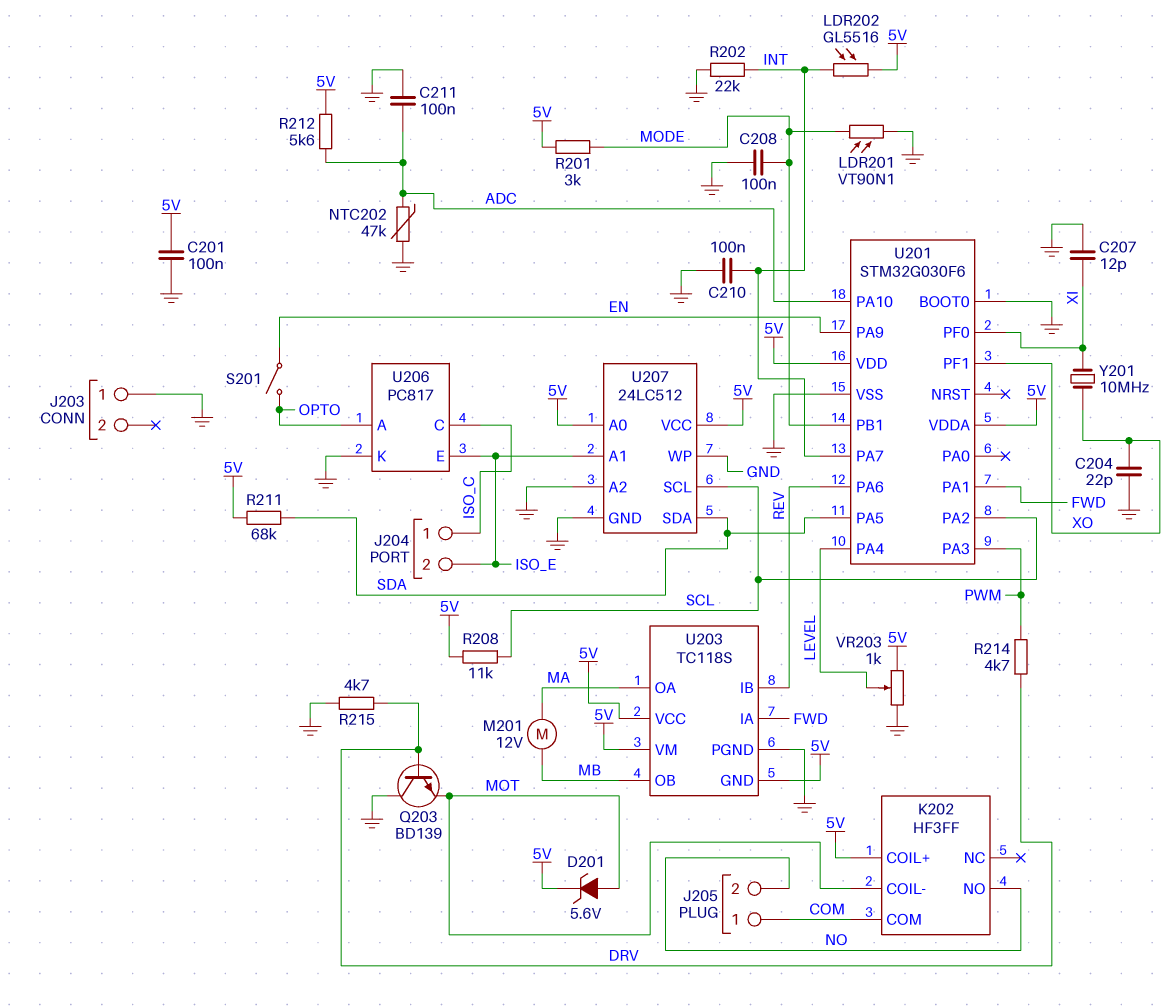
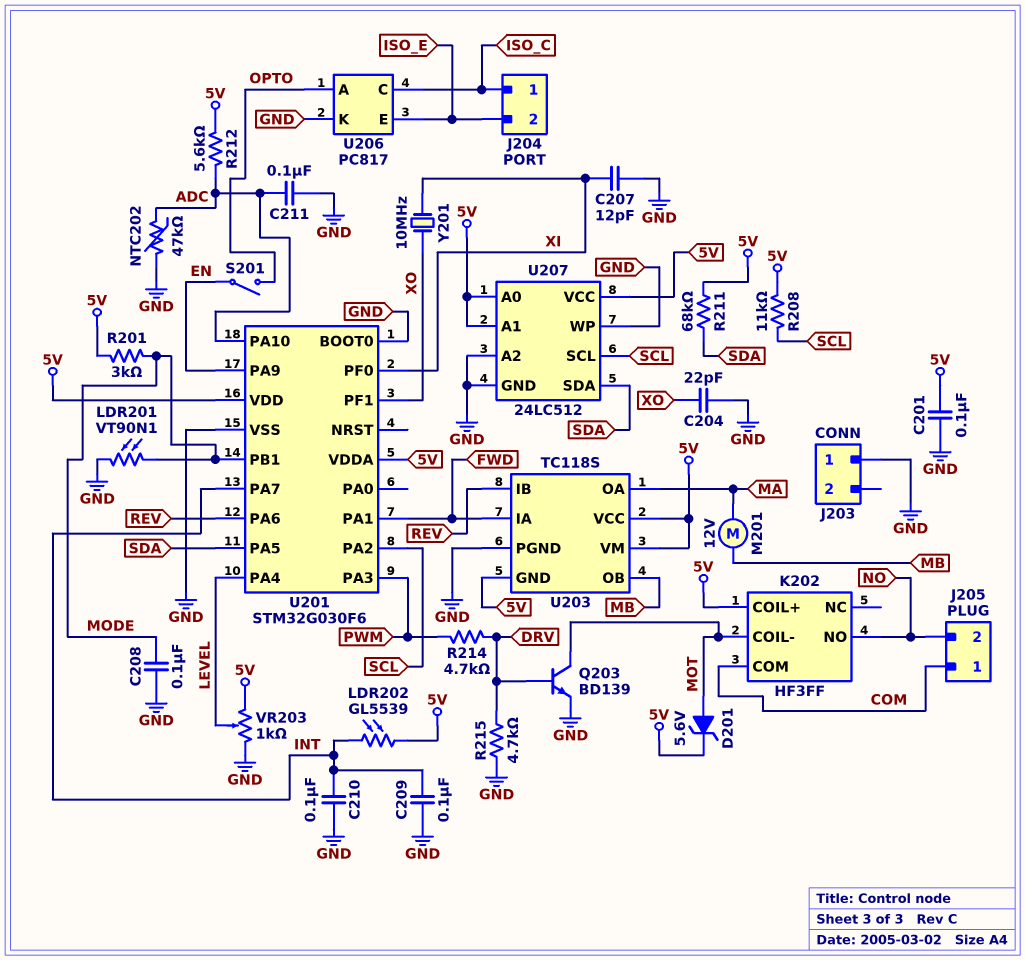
C209: none -> 100nF (GND, INT)
LDR202: GL5516 (5V, INT) -> GL5539 (5V, INT)
Q203: NPN BD139 (B DRV, C GND, E MOT) -> NPN BD139 (B DRV, C MOT, E GND)
R202: 22k (GND, INT) -> none
U207 pin A1: ISO_E -> 5V

